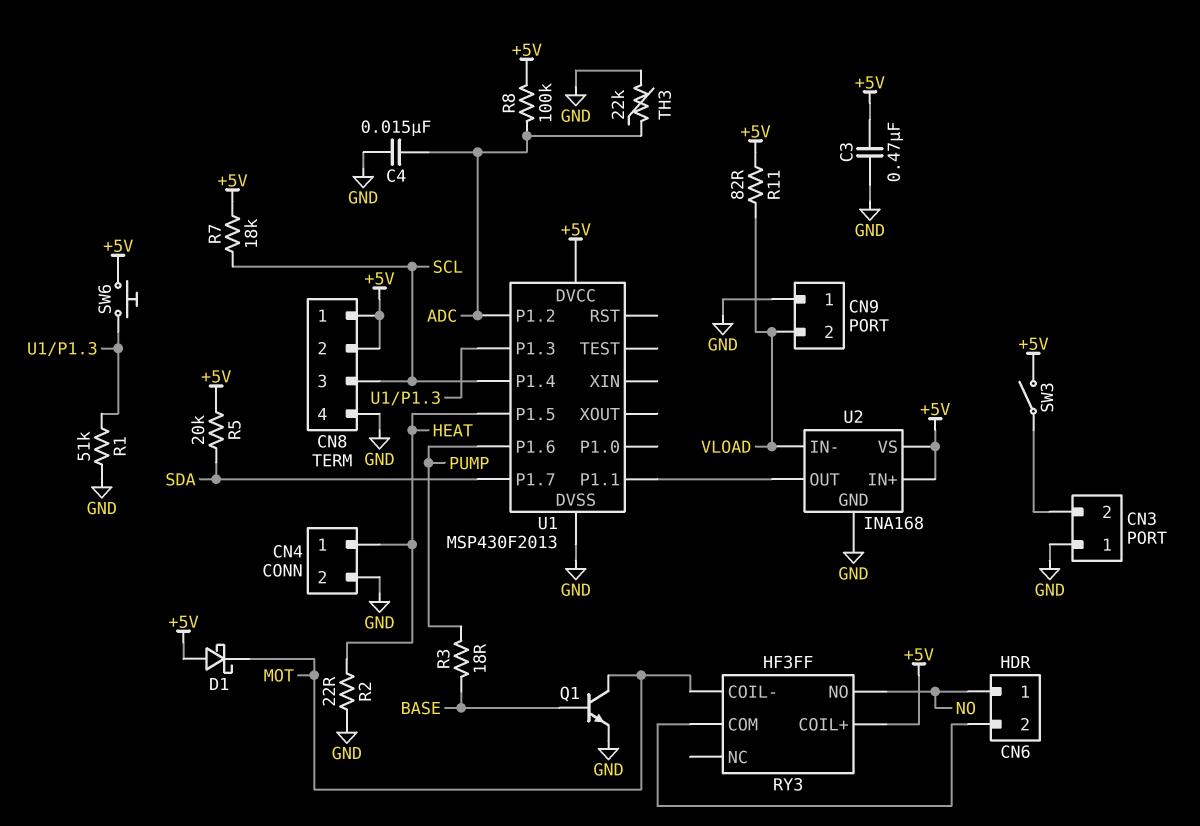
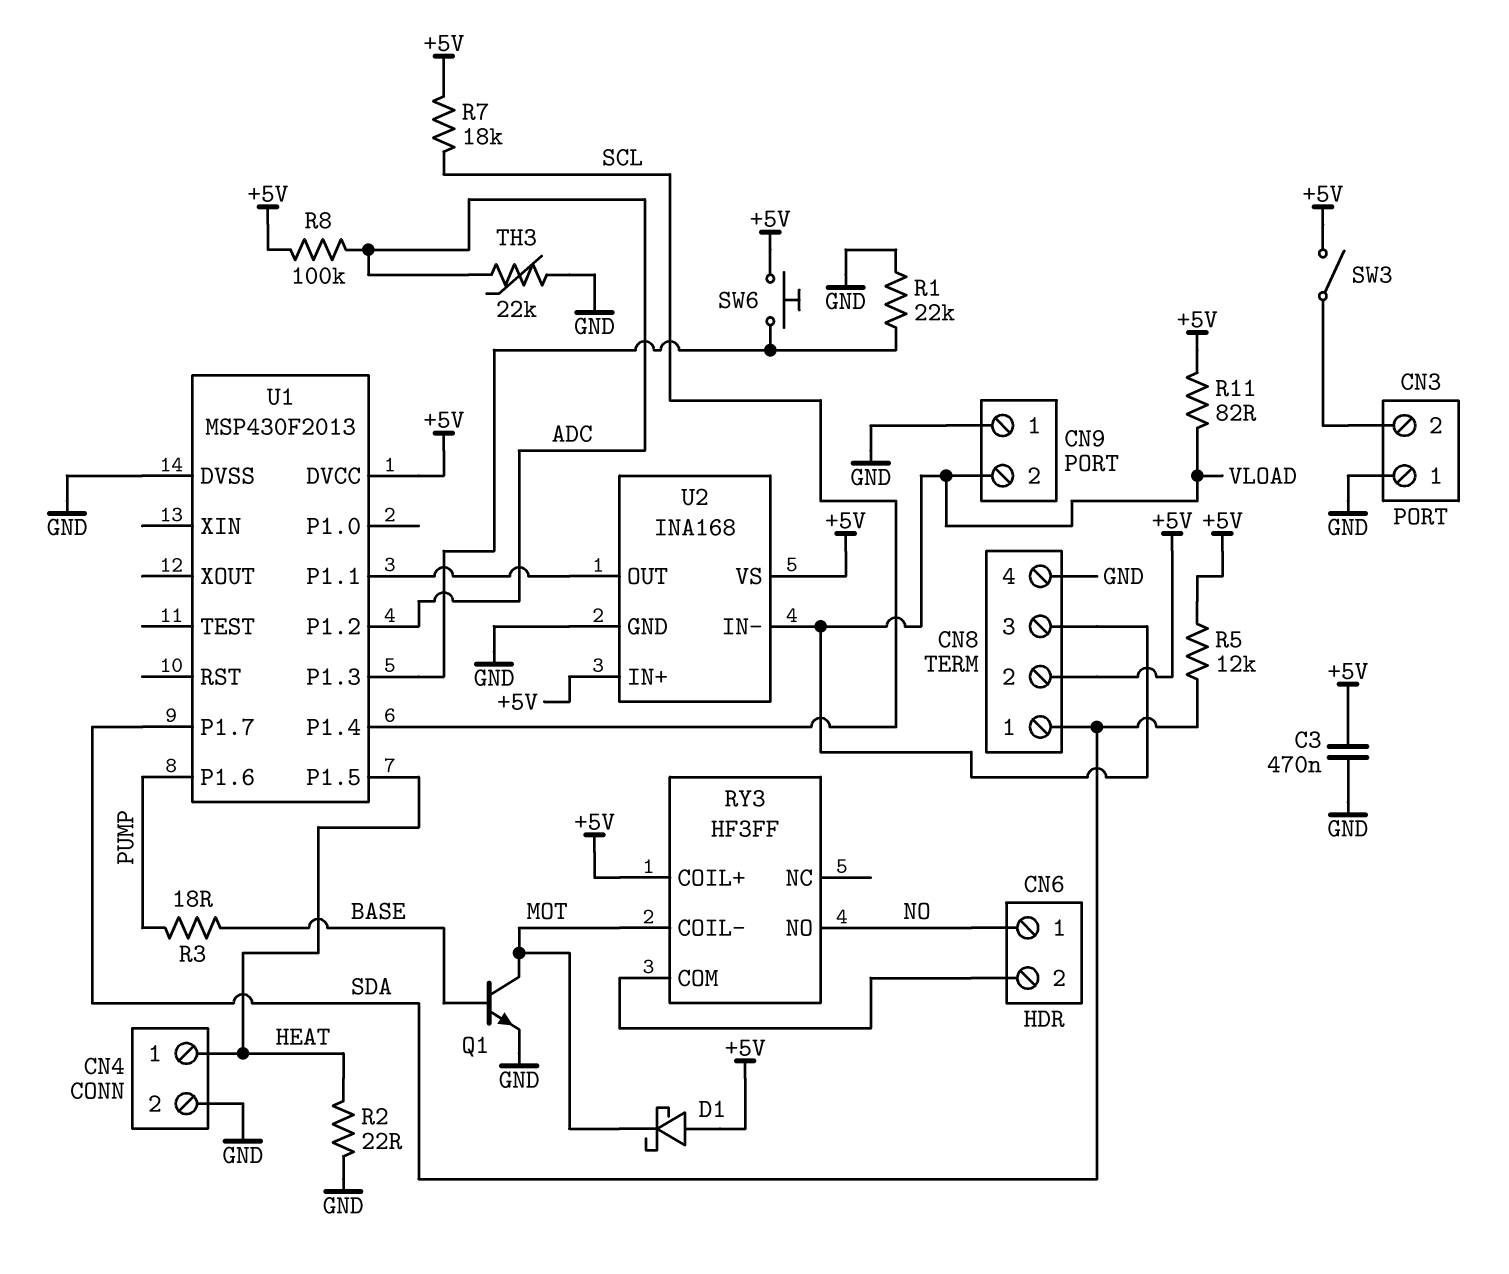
C4: 15nF (ADC, GND) -> none
CN8 pin 1: +5V -> SDA
CN8 pin 3: SCL -> VLOAD
R1: 51k (GND, U1/P1.3) -> 22k (GND, U1/P1.3)
R5: 20k (+5V, SDA) -> 12k (+5V, SDA)

